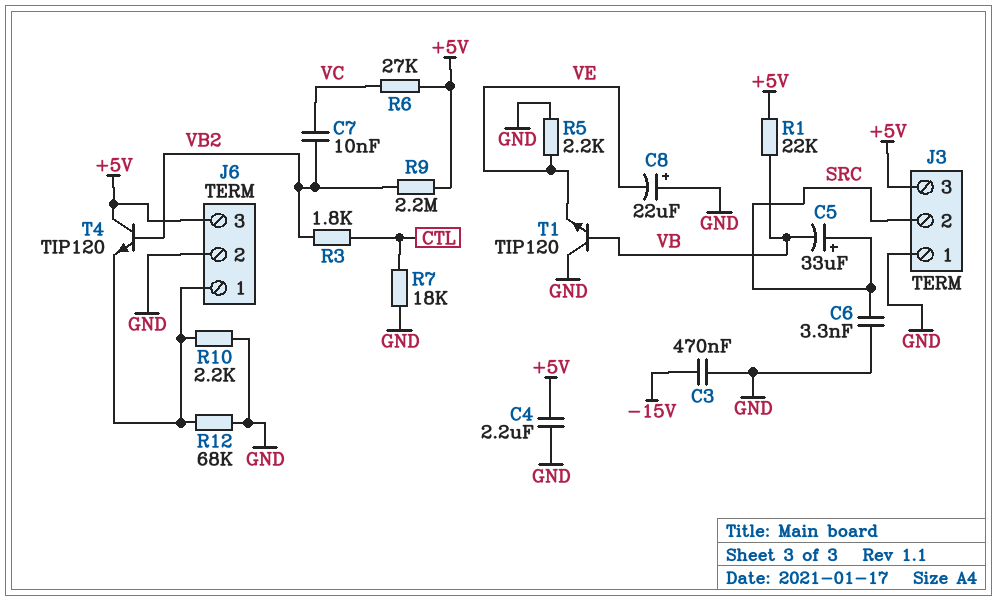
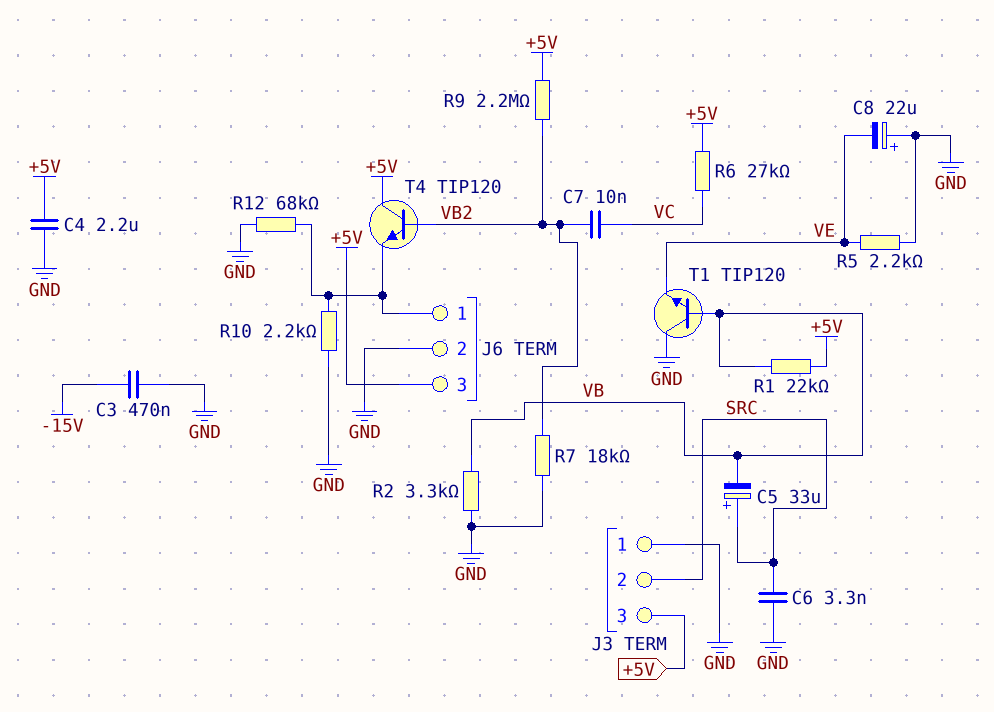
R2: none -> 3.3k (GND, VB)
R3: 1.8k (CTL, VB2) -> none
R7: 18k (CTL, GND) -> 18k (GND, VB2)

